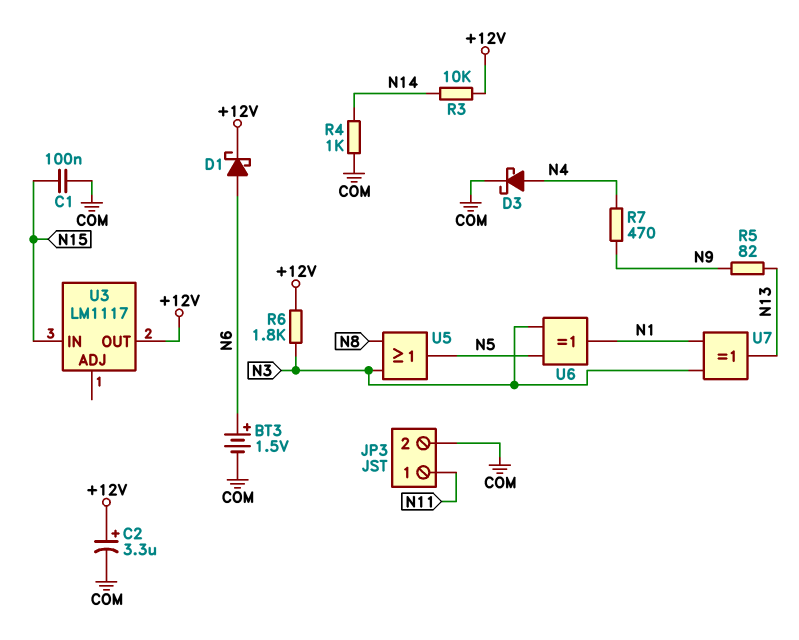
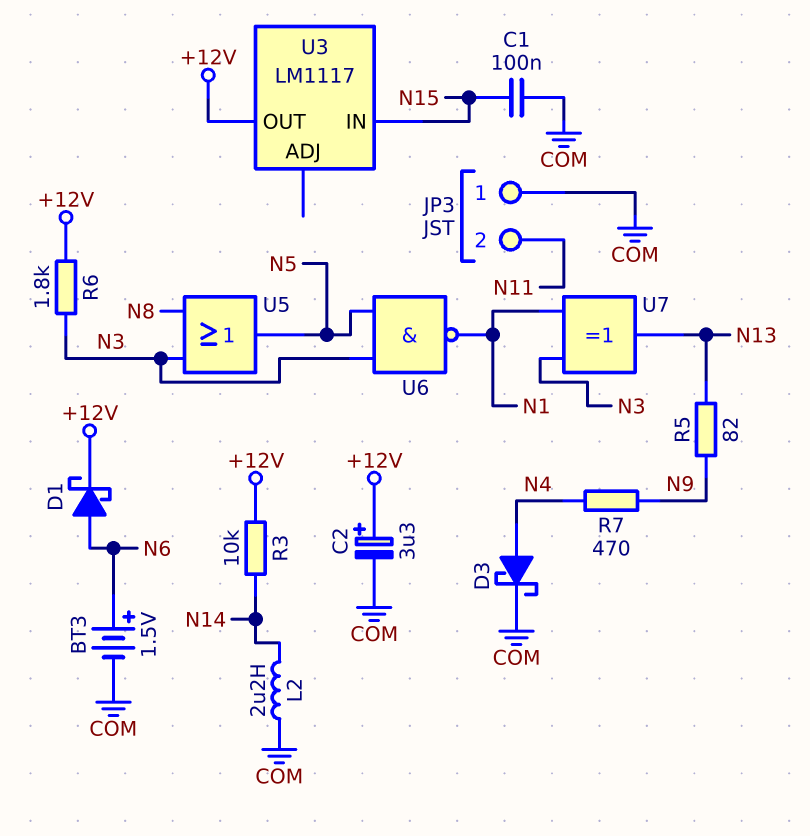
JP3 pin 1: N11 -> COM
JP3 pin 2: COM -> N11
L2: none -> 2.2uH (COM, N14)
R4: 1k (COM, N14) -> none
U6: XOR (in N3, in N5, out N1) -> NAND (in N3, in N5, out N1)

